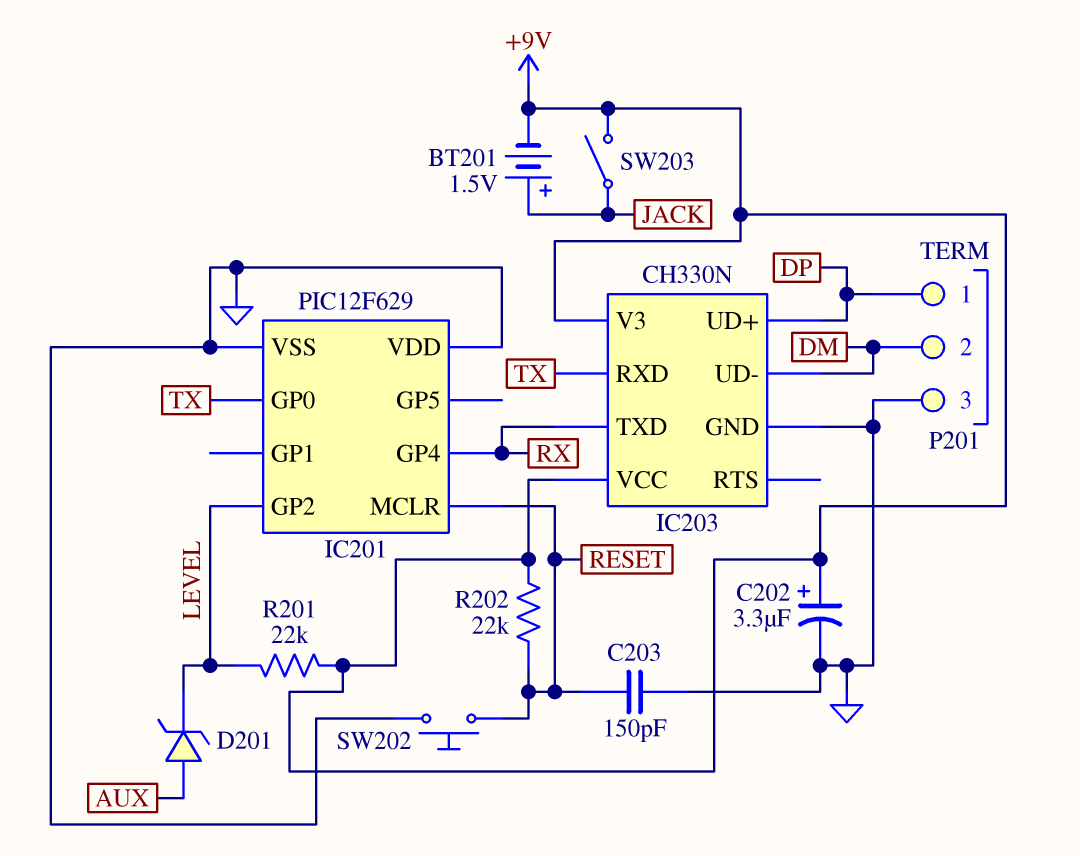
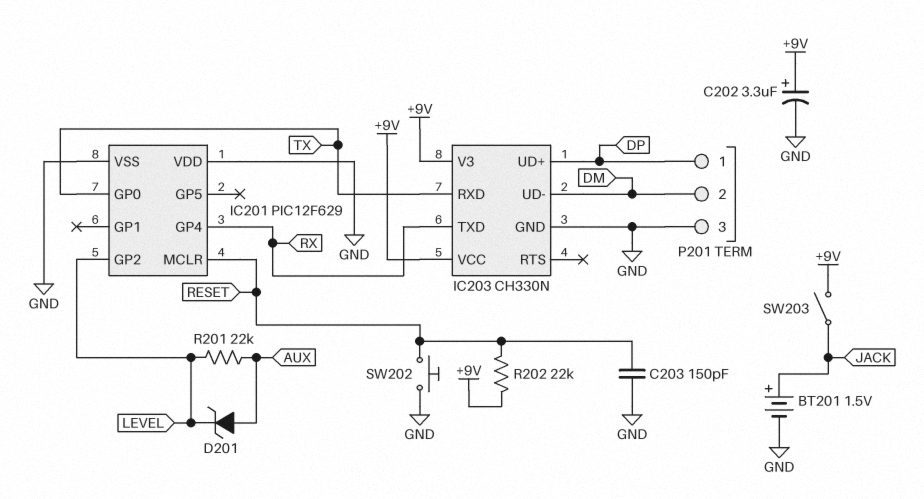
BT201: 1.5V (plus JACK, minus +9V) -> 1.5V (plus JACK, minus GND)
R201: 22k (+9V, LEVEL) -> 22k (AUX, LEVEL)

